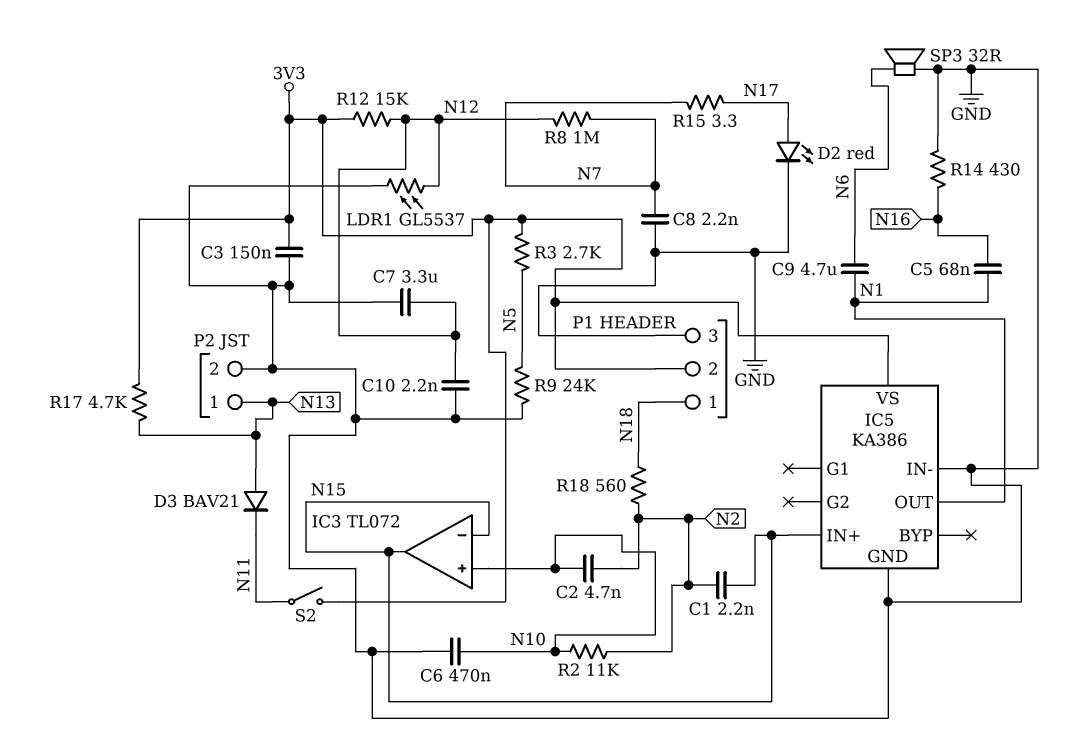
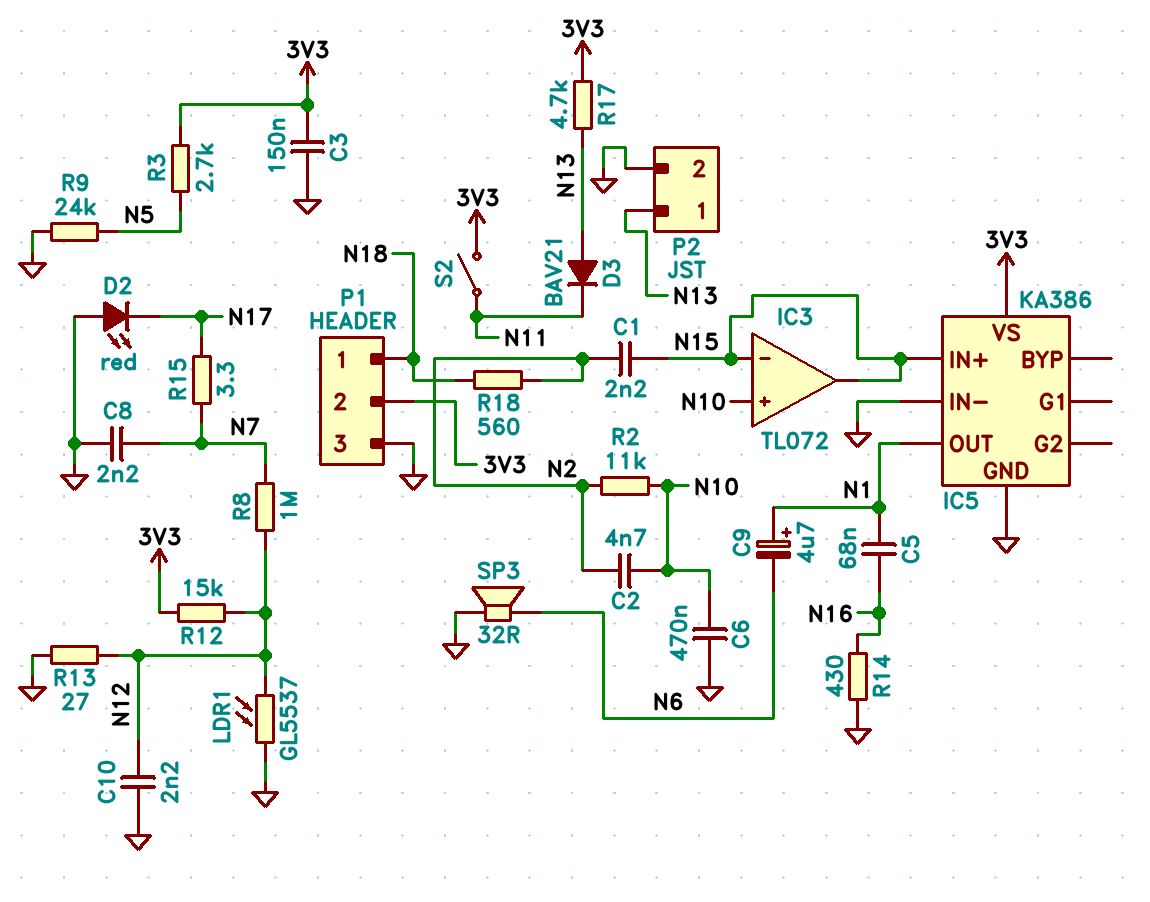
C7: 3.3uF (GND, N12) -> none
C9: 4.7uF (N1, N6) -> 4.7uF (plus N1, minus N6)
D2: LED red (A N17, K GND) -> LED red (A GND, K N17)
R13: none -> 27 (GND, N12)

